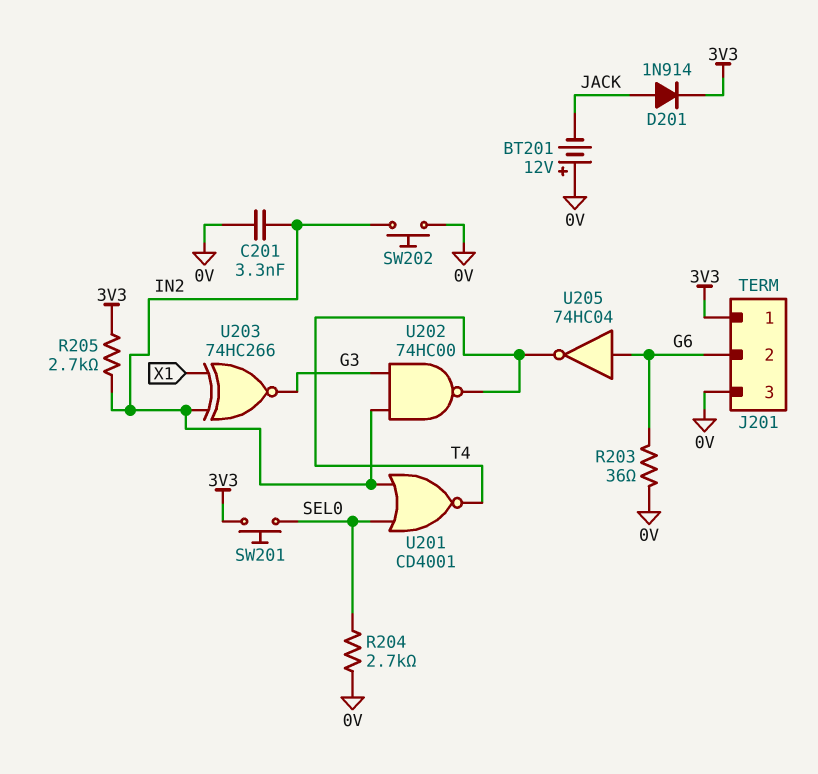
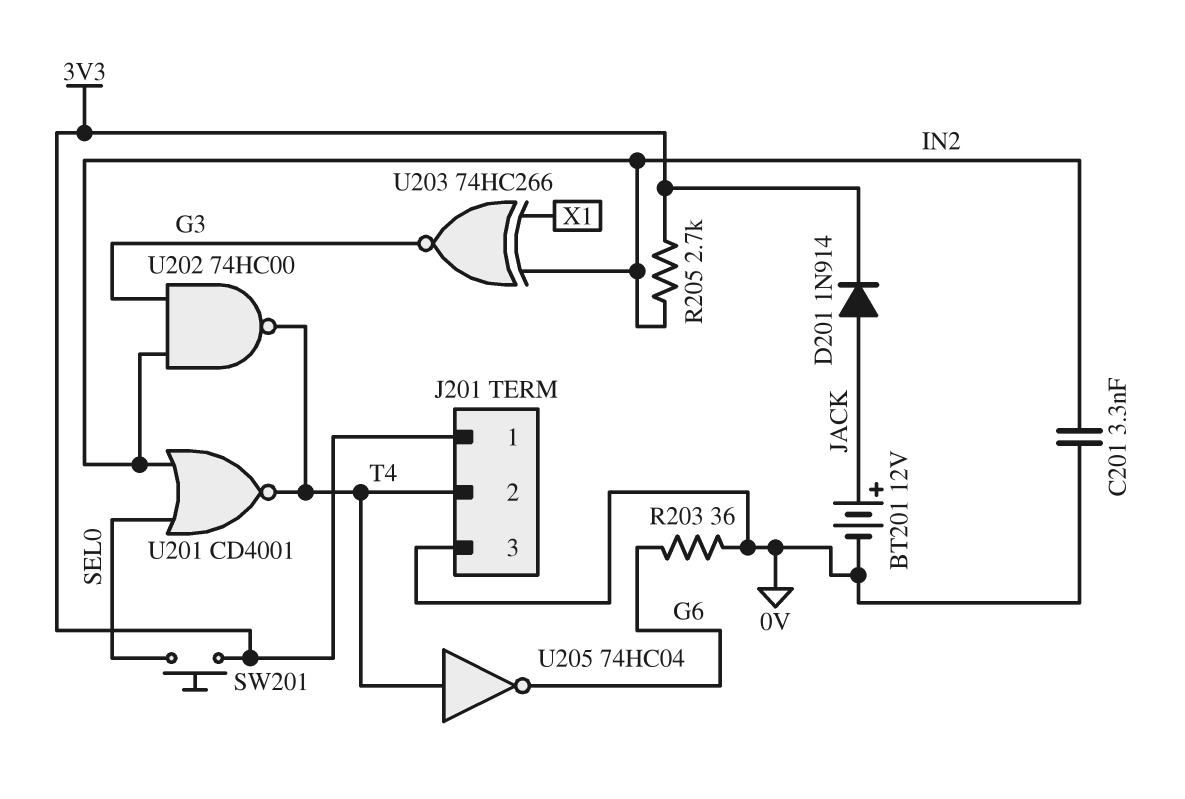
BT201: 12V (plus 0V, minus JACK) -> 12V (plus JACK, minus 0V)
J201 pin 2: G6 -> T4
R204: 2.7k (0V, SEL0) -> none
SW202: button (0V, IN2) -> none
U205: NOT 74HC04 (in G6, out T4) -> NOT 74HC04 (in T4, out G6)

